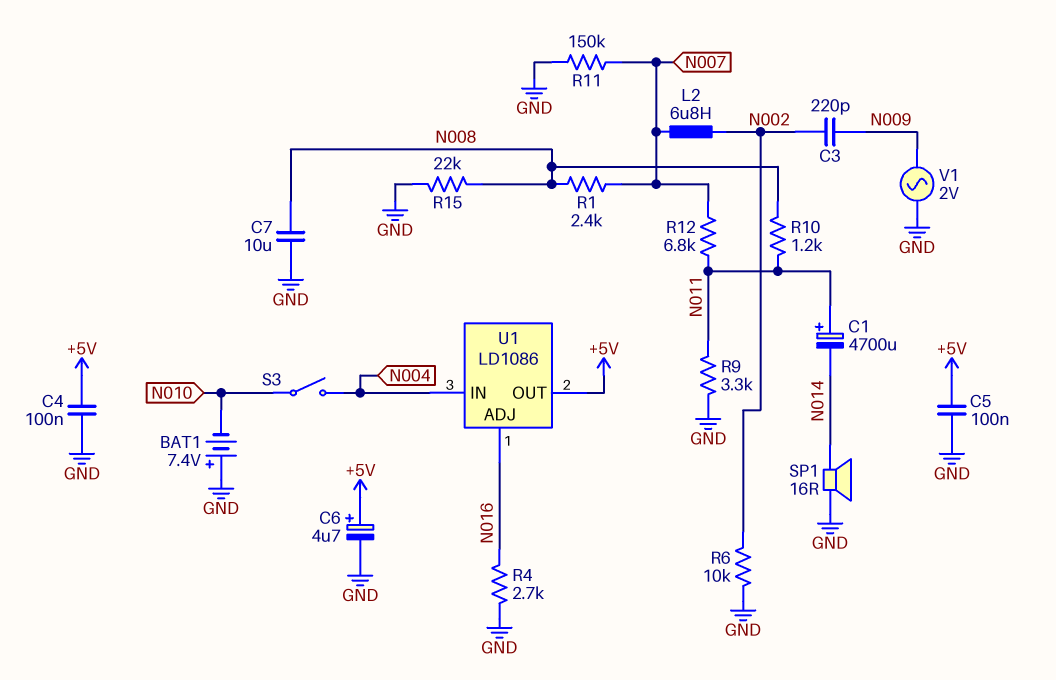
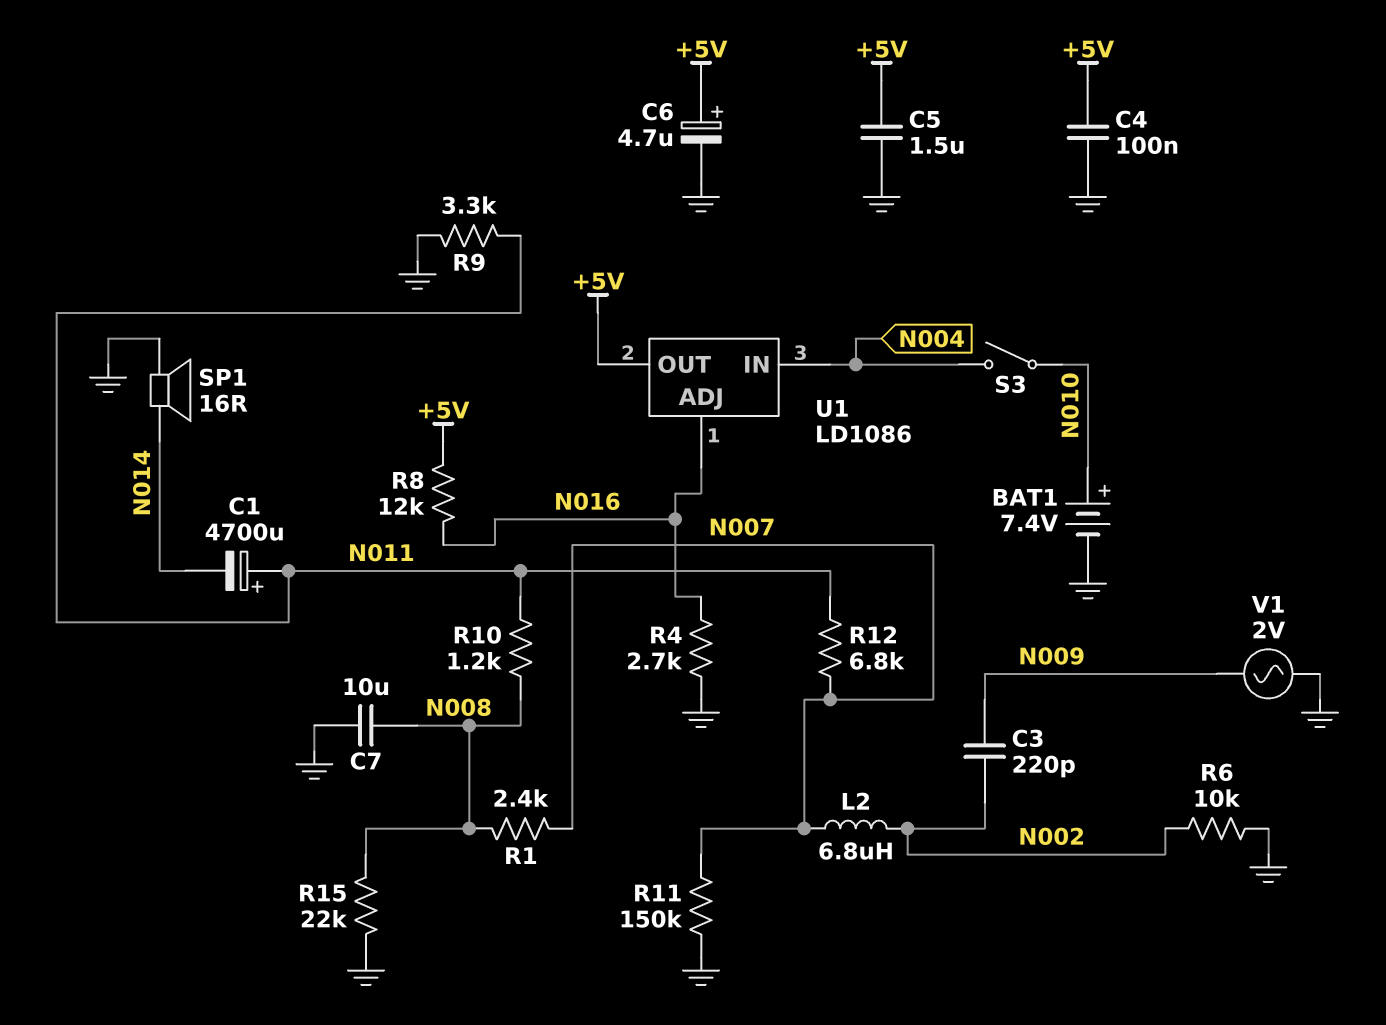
BAT1: 7.4V (plus GND, minus N010) -> 7.4V (plus N010, minus GND)
C5: 100nF (+5V, GND) -> 1.5uF (+5V, GND)
R8: none -> 12k (+5V, N016)

